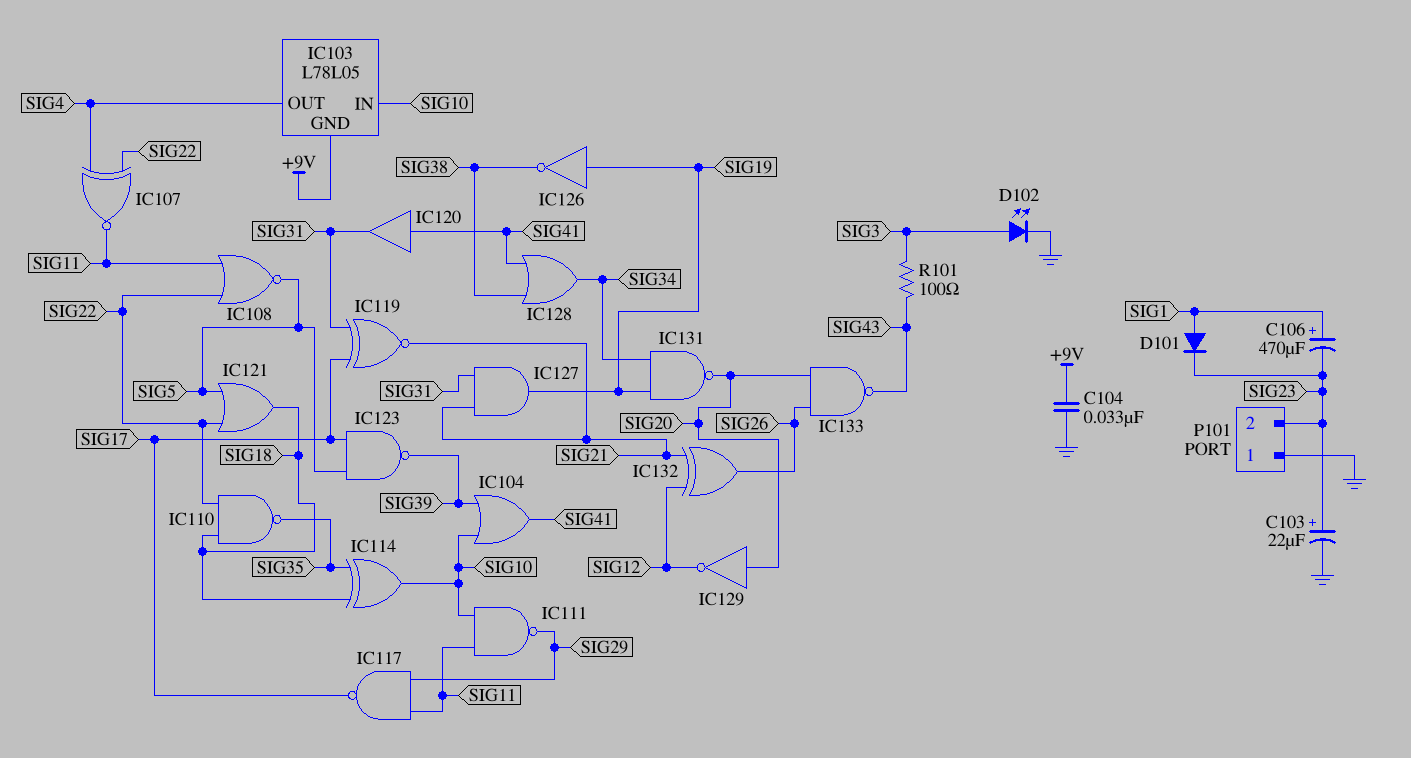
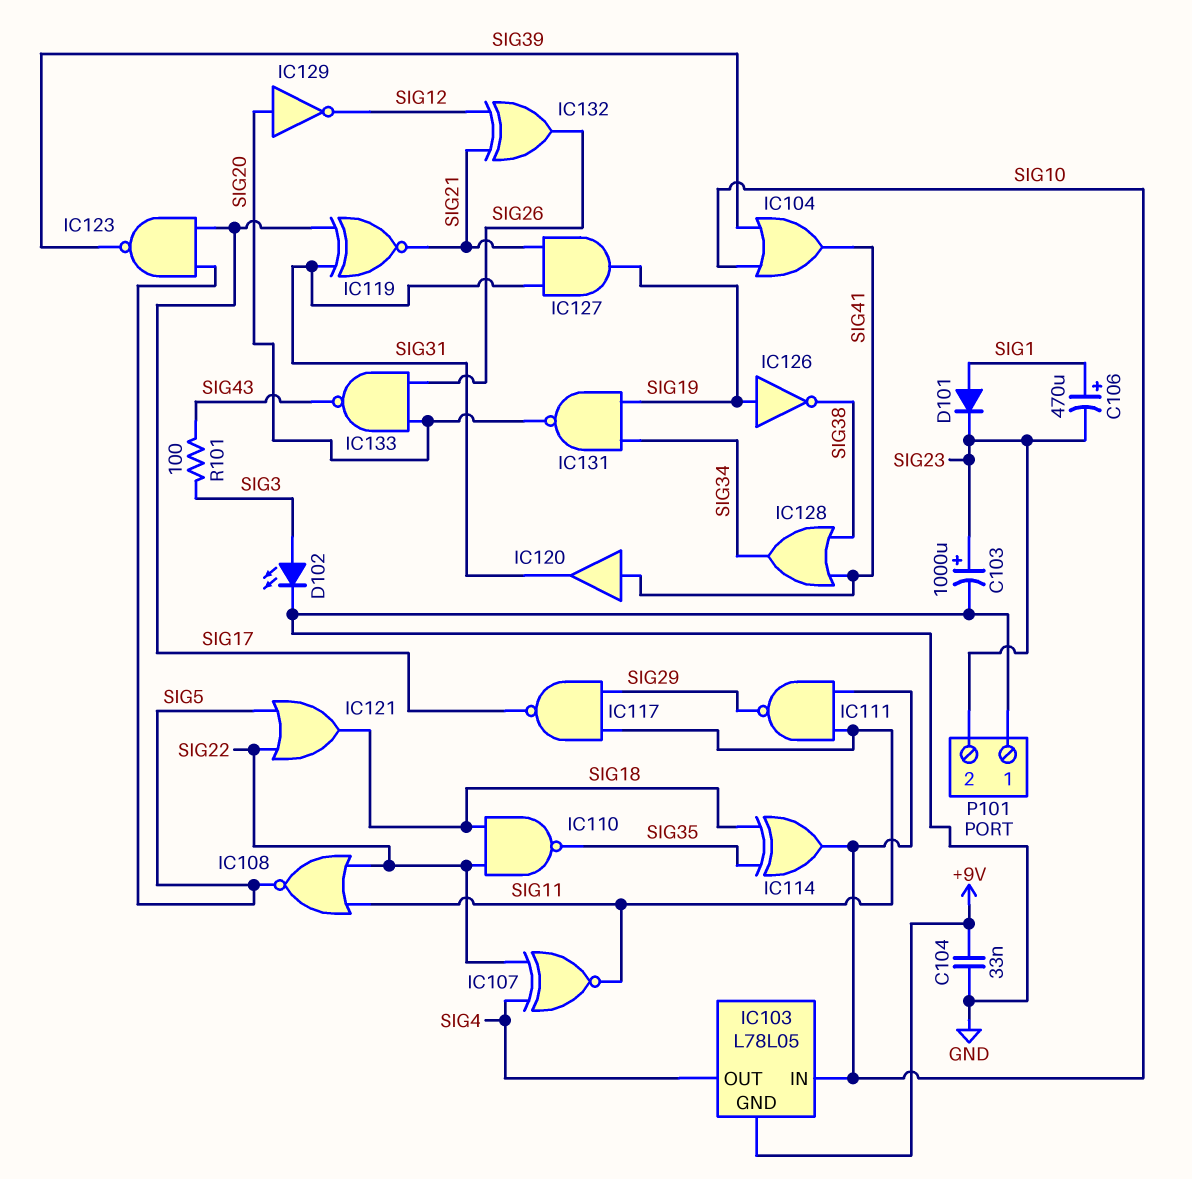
C103: 22uF (plus SIG23, minus GND) -> 1000uF (plus SIG23, minus GND)

